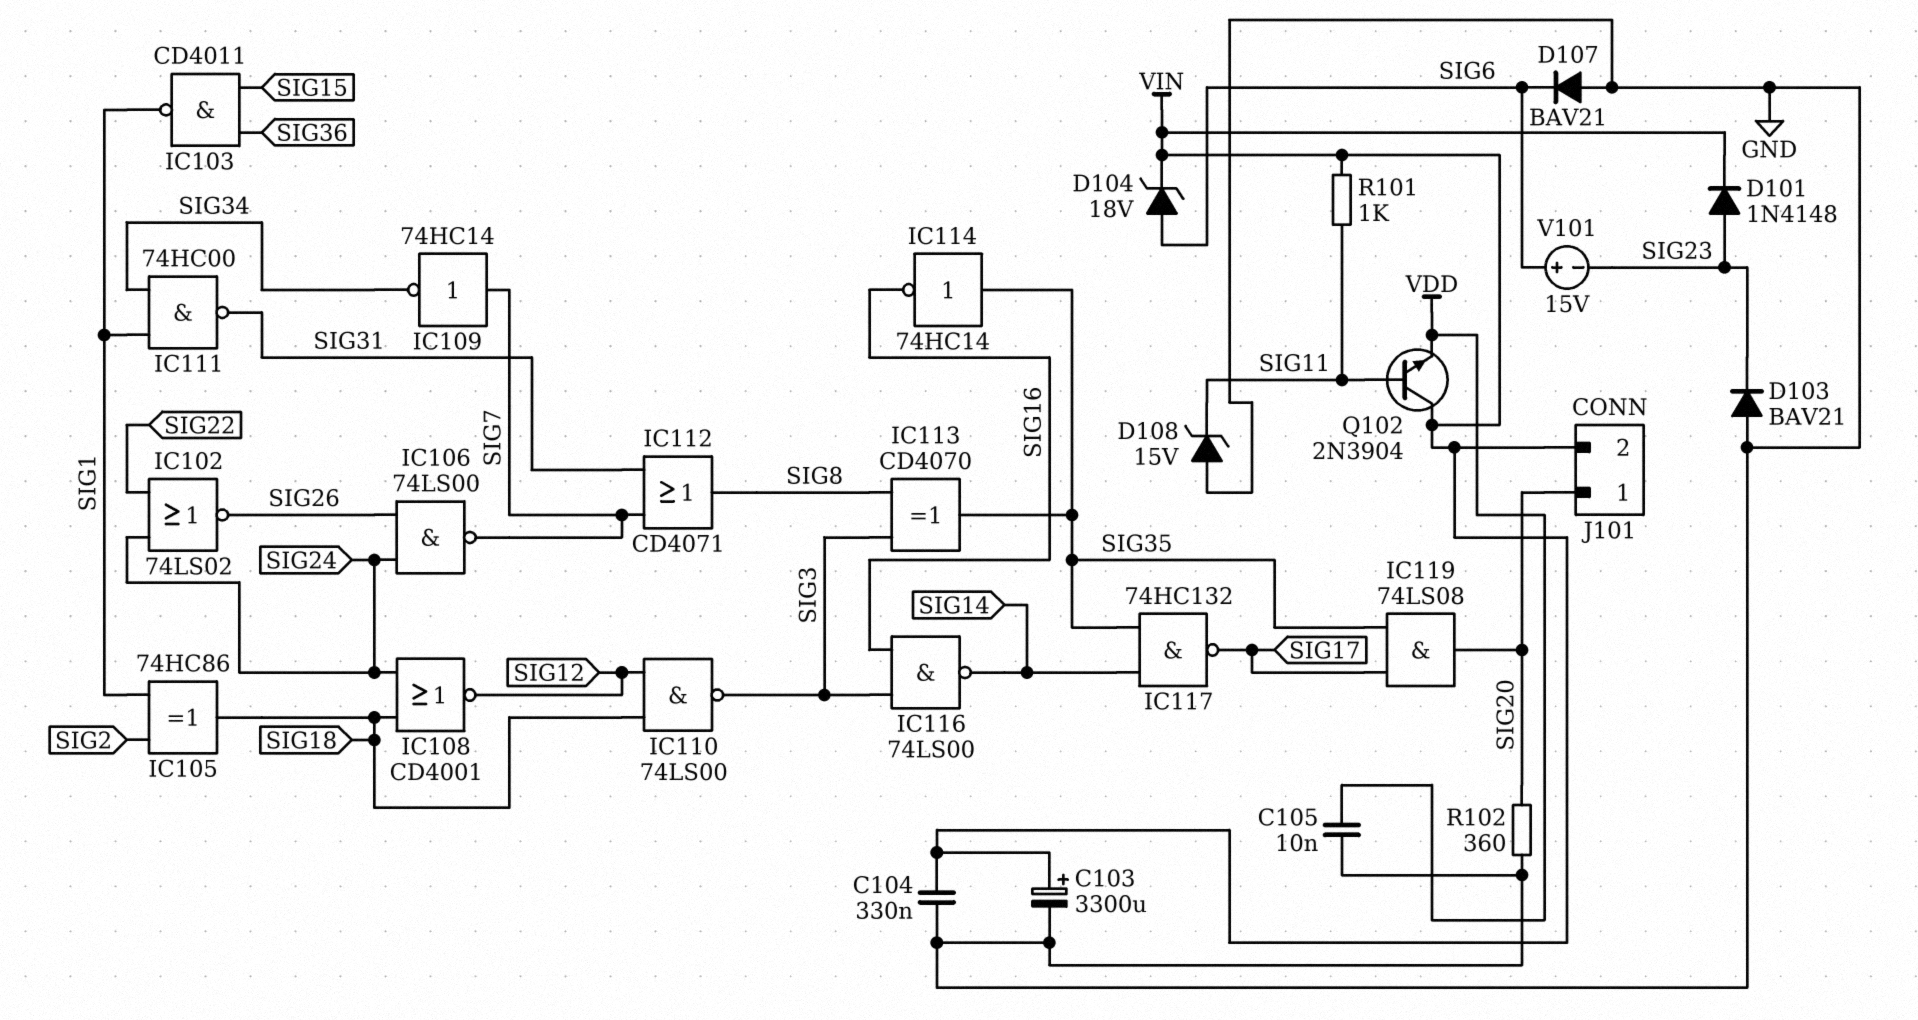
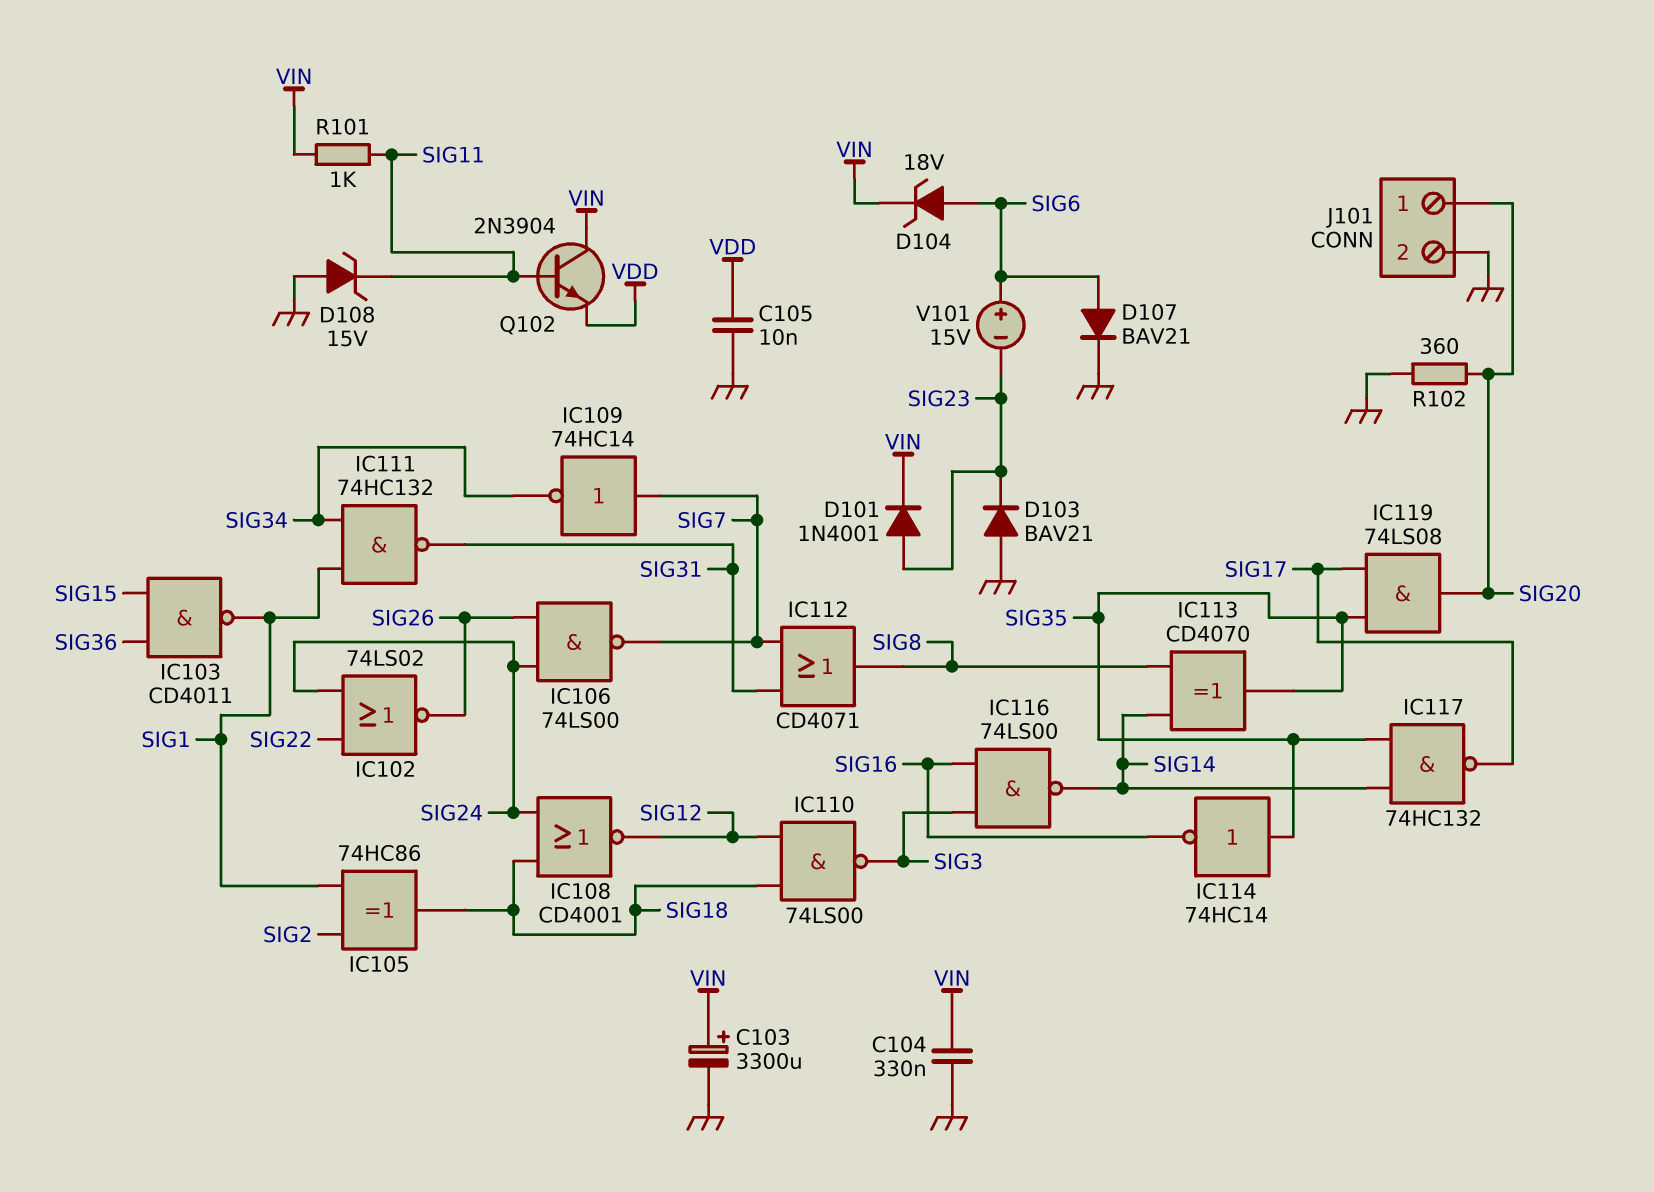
D101: diode 1N4148 (A SIG23, K VIN) -> diode 1N4001 (A SIG23, K VIN)
D107: diode BAV21 (A GND, K SIG6) -> diode BAV21 (A SIG6, K GND)
IC111: NAND 74HC00 (in SIG1, in SIG34, out SIG31) -> NAND 74HC132 (in SIG1, in SIG34, out SIG31)
IC113: XOR CD4070 (in SIG3, in SIG8, out SIG35) -> XOR CD4070 (in SIG8, in SIG14, out SIG35)
J101 pin 2: VIN -> GND

